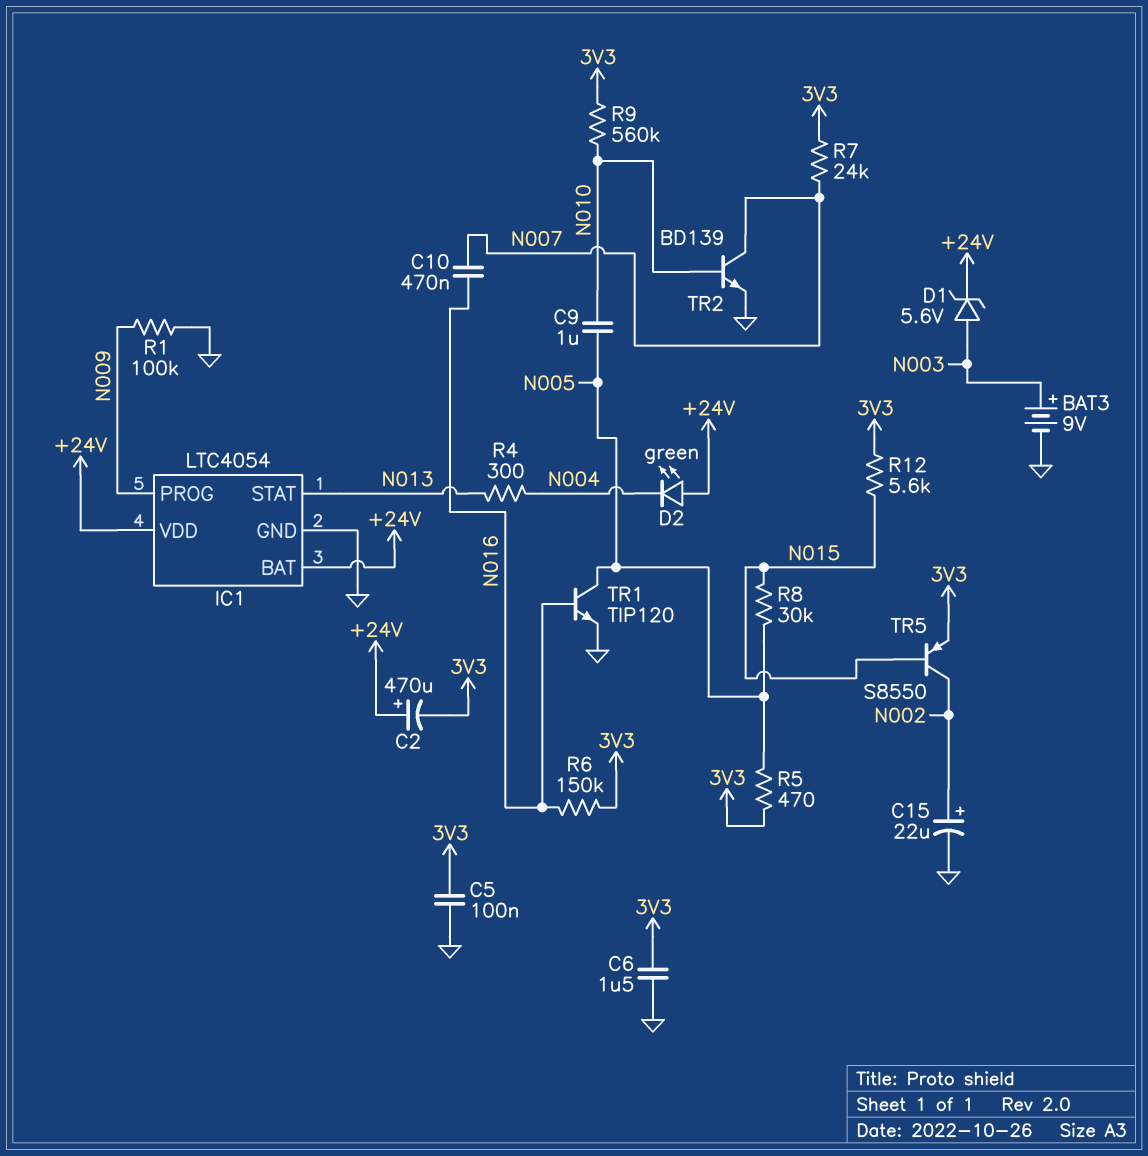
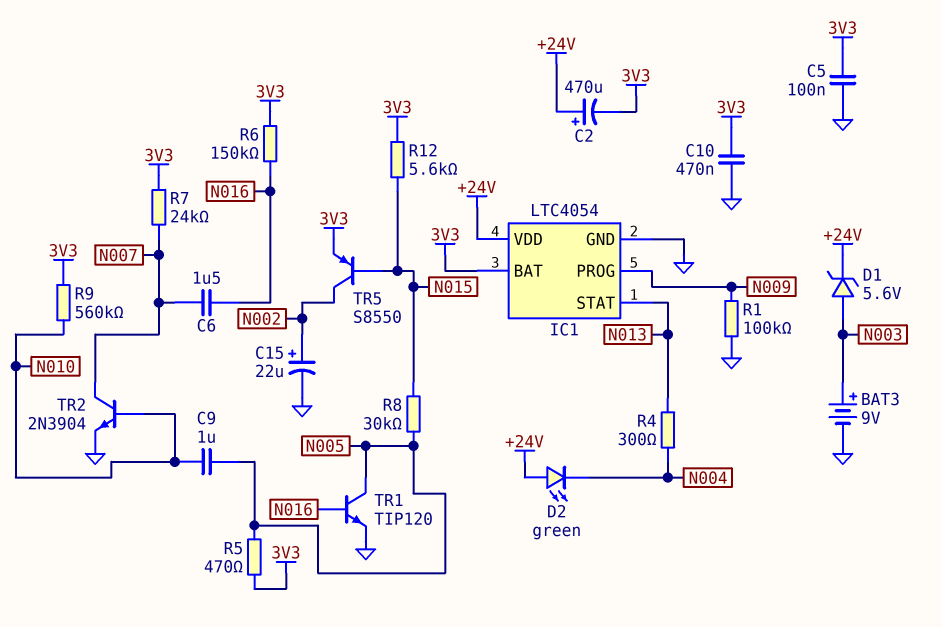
C6: 1.5uF (3V3, GND) -> 1.5uF (N007, N016)
C10: 470nF (N007, N016) -> 470nF (3V3, GND)
IC1 pin BAT: +24V -> 3V3
TR2: NPN BD139 (B N010, C N007, E GND) -> NPN 2N3904 (B N010, C N007, E GND)

